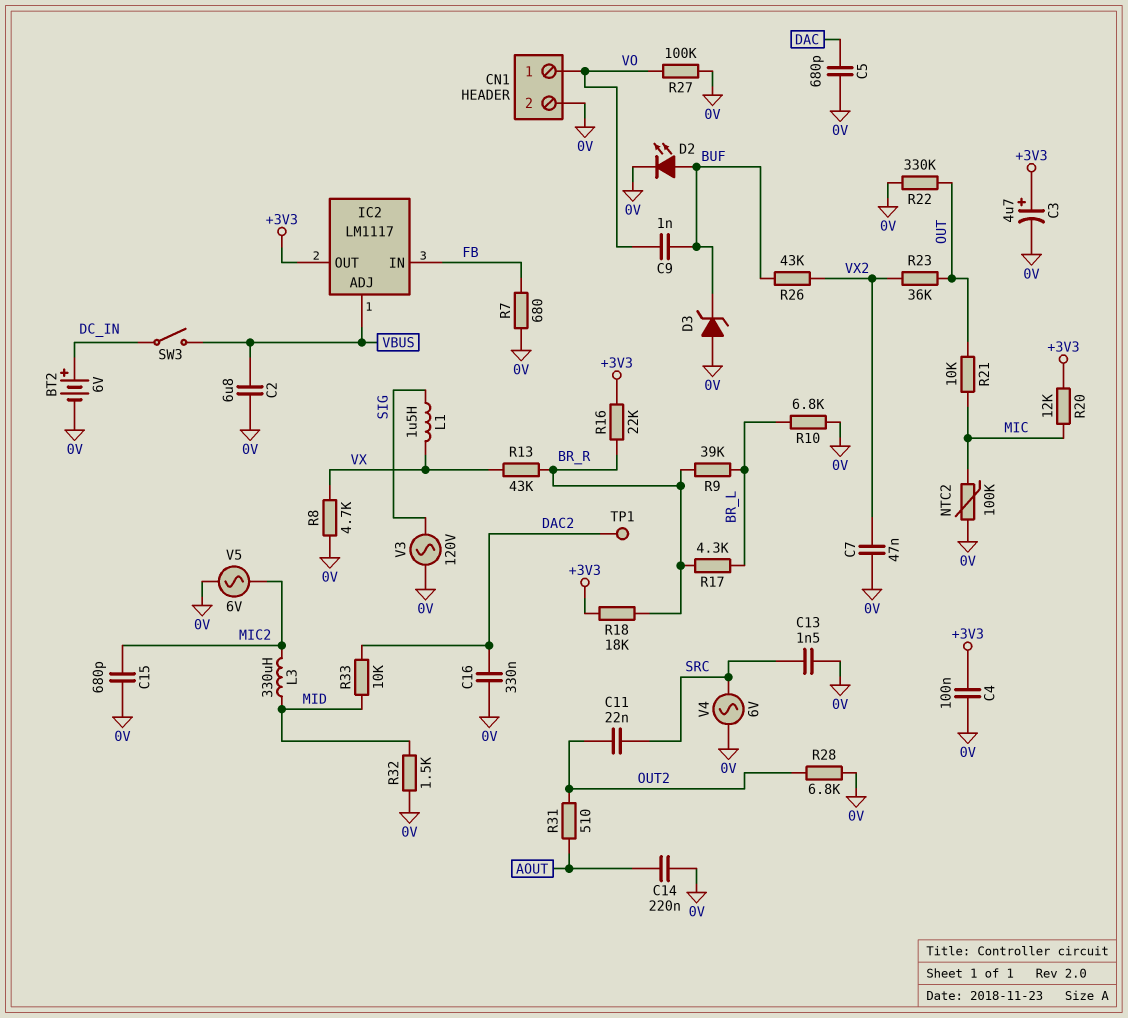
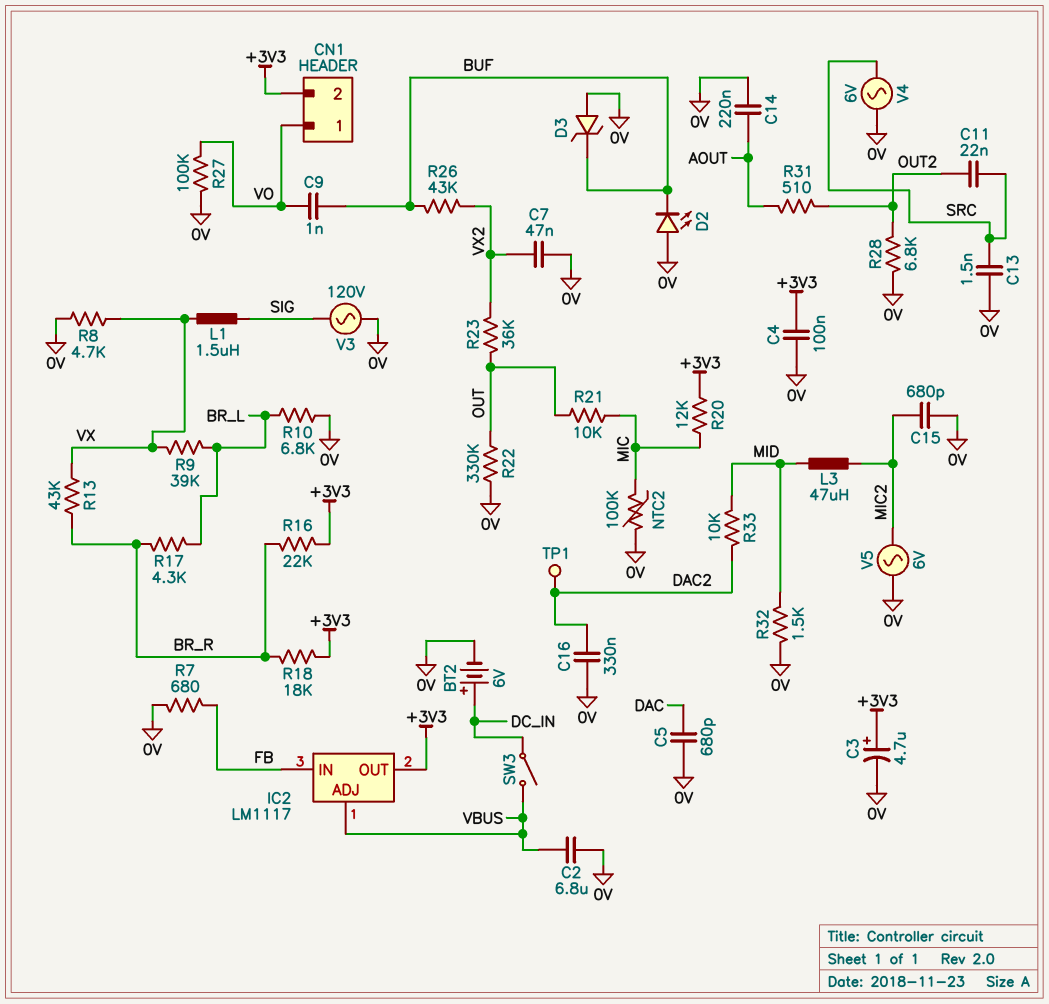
CN1 pin 2: 0V -> +3V3
D2: LED (A BUF, K 0V) -> LED (A 0V, K BUF)
L3: 330uH (MIC2, MID) -> 47uH (MIC2, MID)
R9: 39k (BR_L, BR_R) -> 39k (BR_L, VX)

